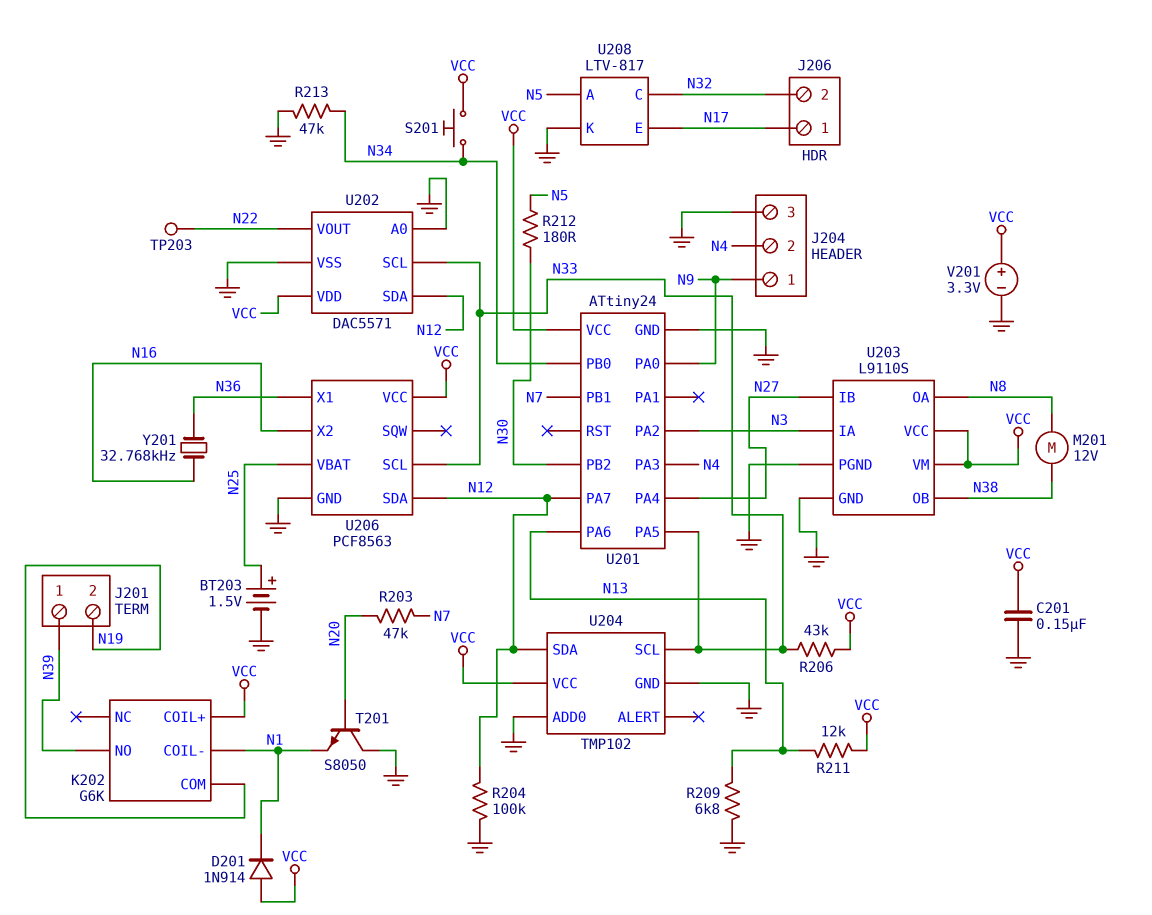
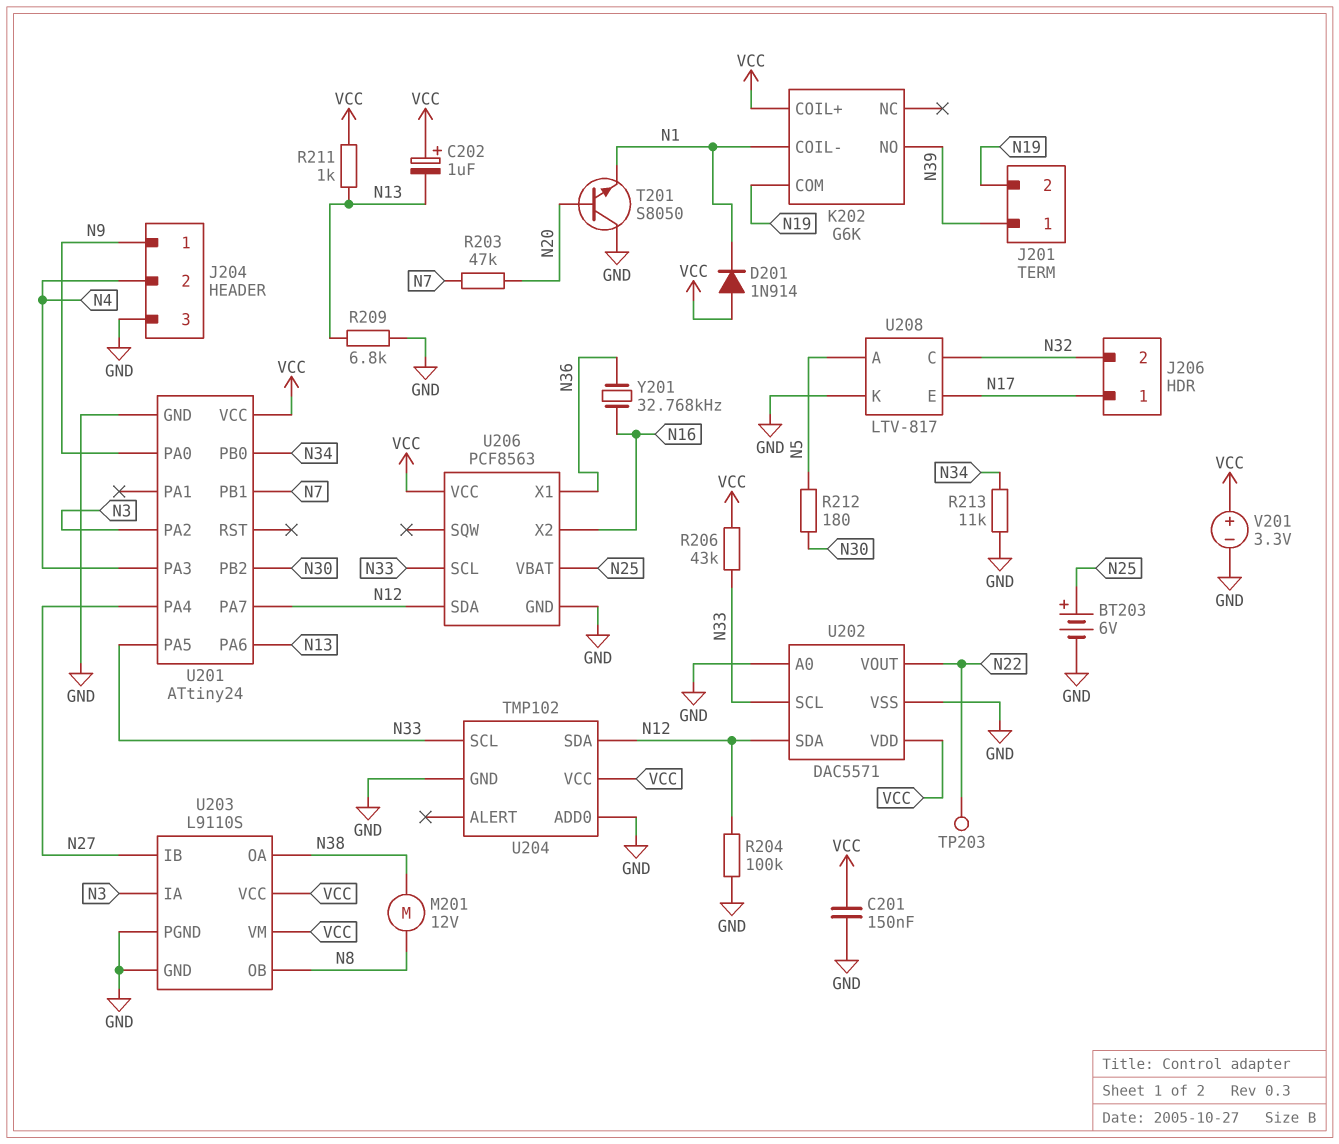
BT203: 1.5V (plus N25, minus GND) -> 6V (plus N25, minus GND)
C202: none -> 1uF (plus VCC, minus N13)
R211: 12k (N13, VCC) -> 1k (N13, VCC)
R213: 47k (GND, N34) -> 11k (GND, N34)
S201: button (N34, VCC) -> none
U203 pin OA: N8 -> N38
U203 pin OB: N38 -> N8

